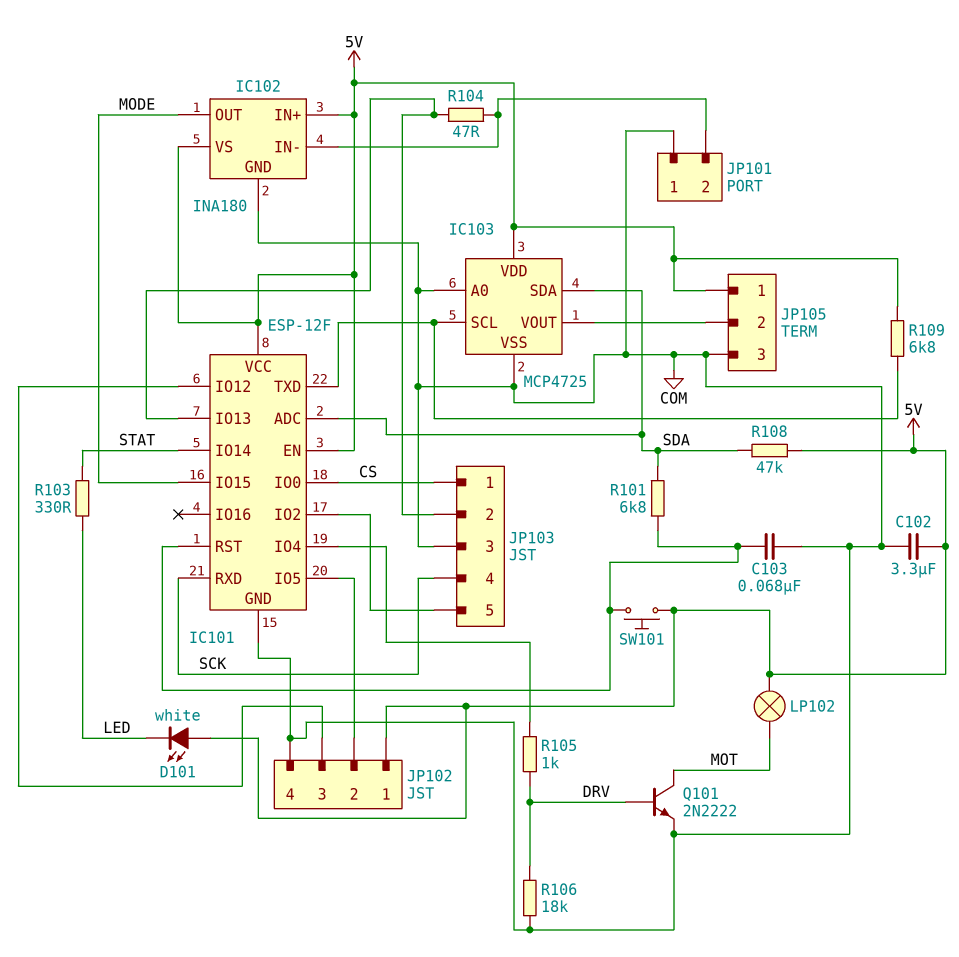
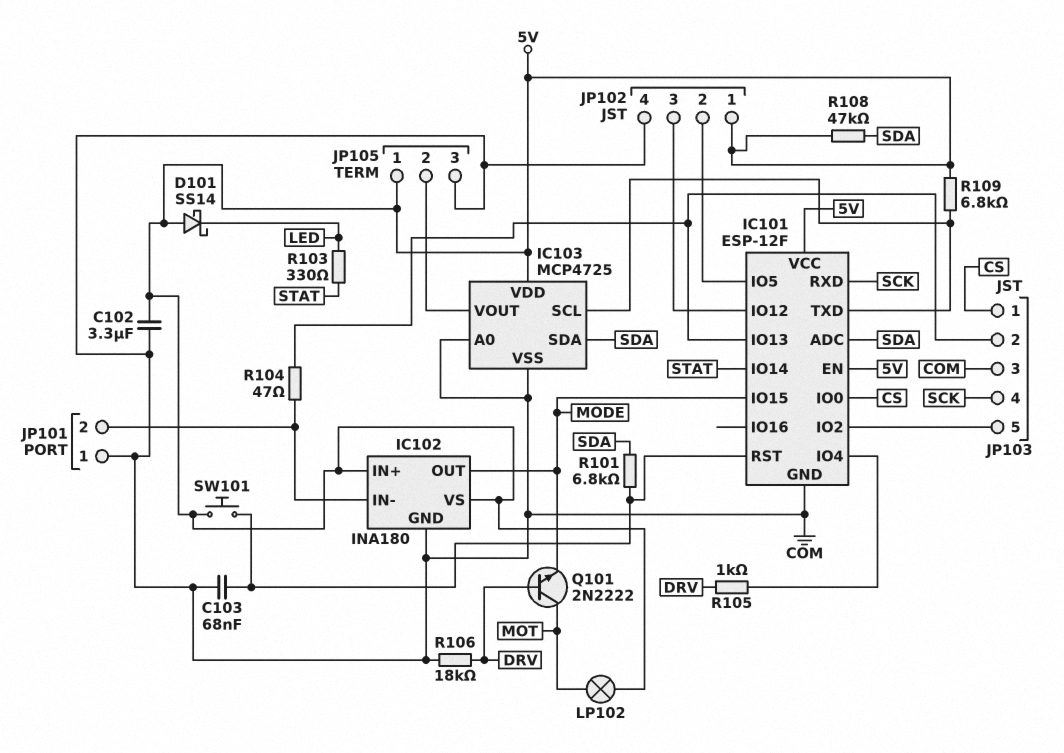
D101: LED white (A 5V, K LED) -> schottky SS14 (A 5V, K LED)
Q101: NPN 2N2222 (B DRV, C MOT, E COM) -> NPN 2N2222 (B DRV, C MOT, E MODE)

